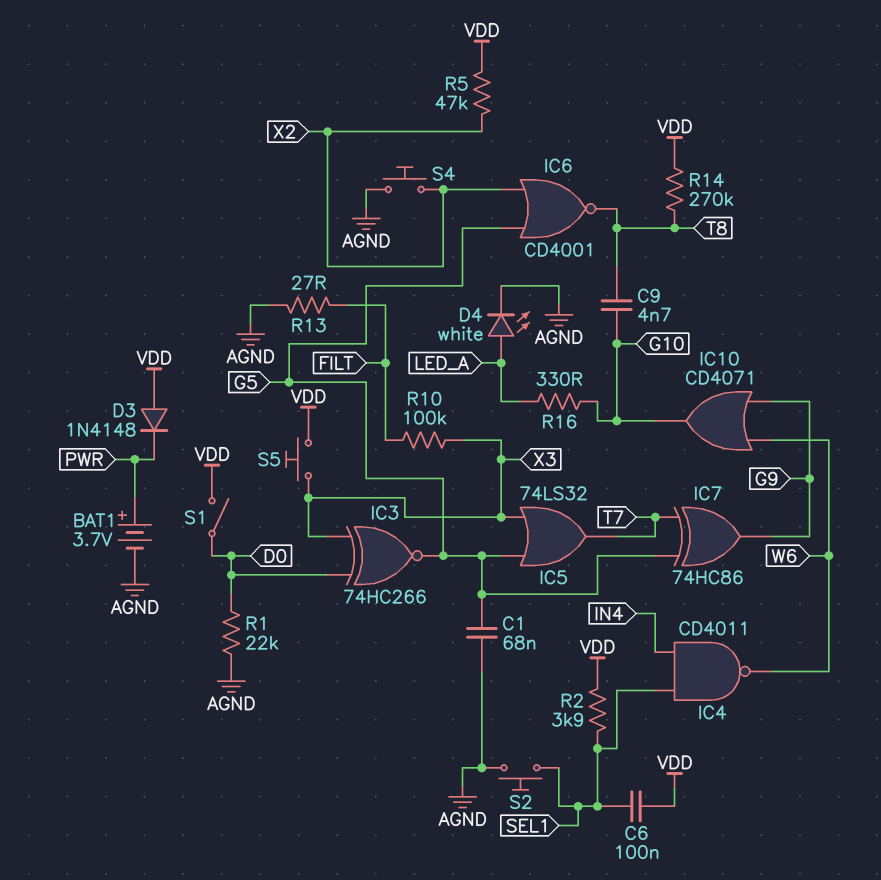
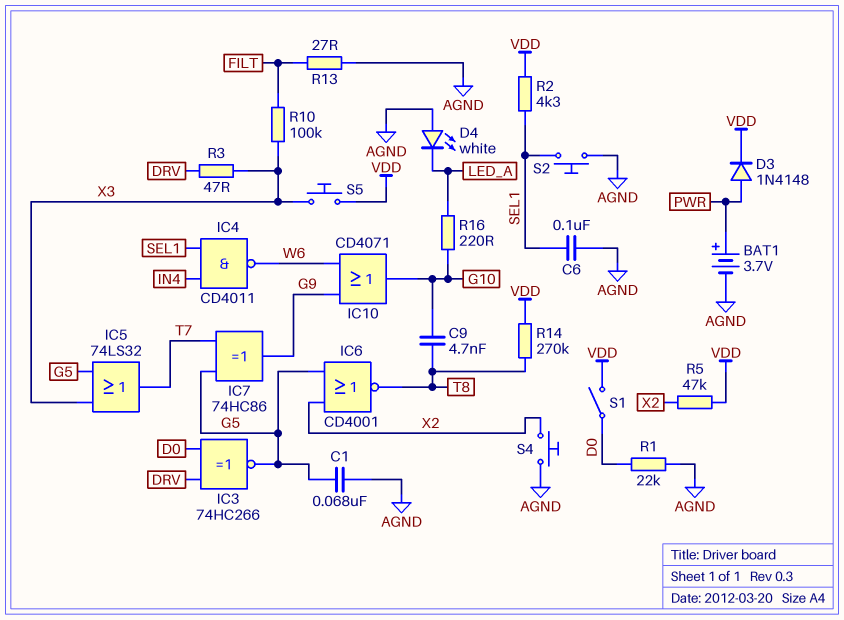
C6: 100nF (SEL1, VDD) -> 100nF (AGND, SEL1)
D3: diode 1N4148 (A VDD, K PWR) -> diode 1N4148 (A PWR, K VDD)
D4: LED white (A LED_A, K AGND) -> LED white (A AGND, K LED_A)
IC3: XNOR 74HC266 (in D0, in X3, out G5) -> XNOR 74HC266 (in D0, in DRV, out G5)
R2: 3.9k (SEL1, VDD) -> 4.3k (SEL1, VDD)
R3: none -> 47 (DRV, X3)
R16: 330 (G10, LED_A) -> 220 (G10, LED_A)

